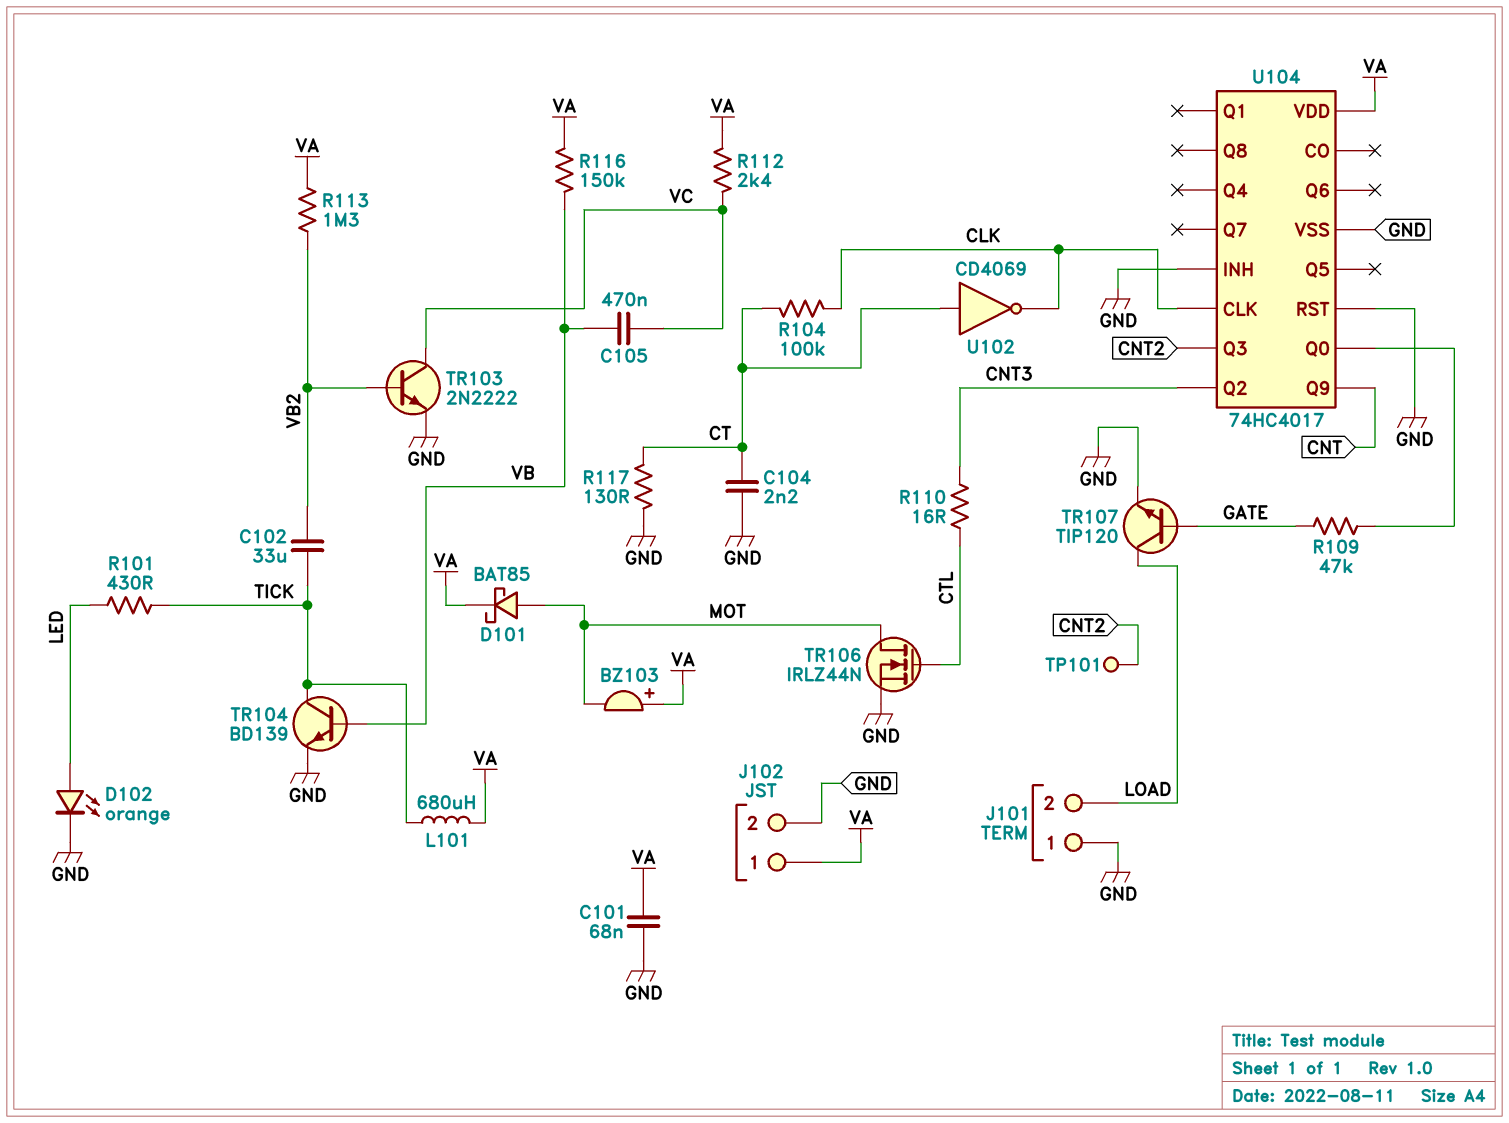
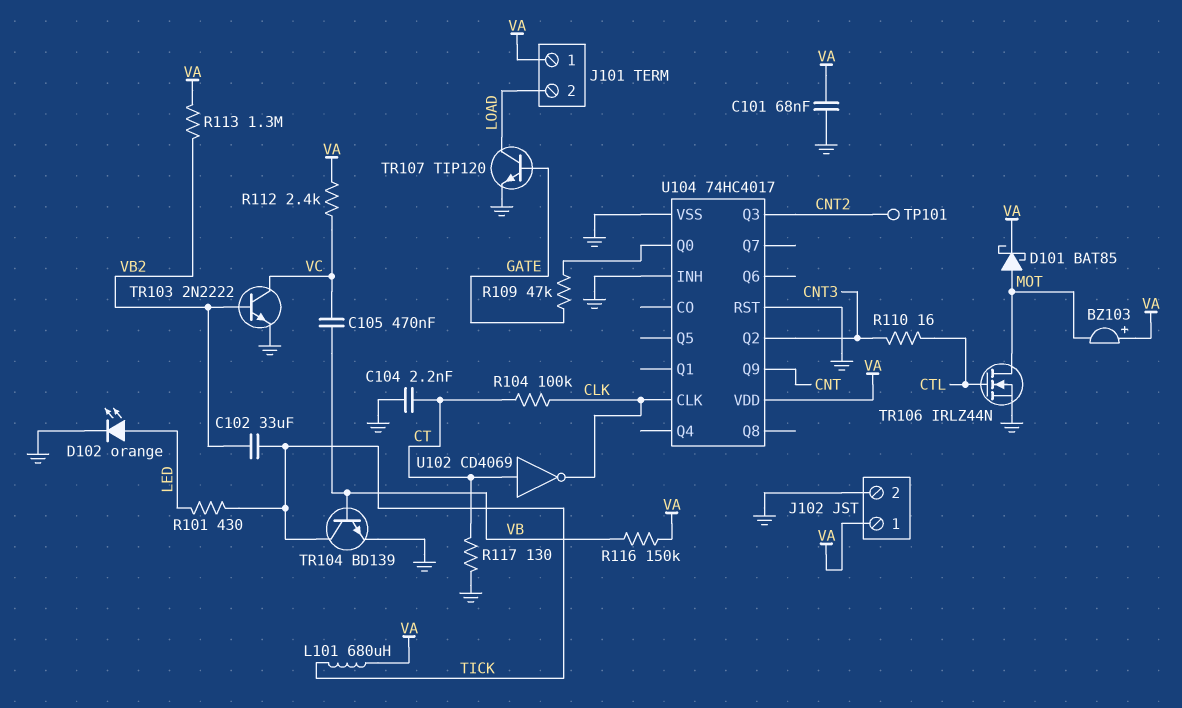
J101 pin 1: GND -> VA

